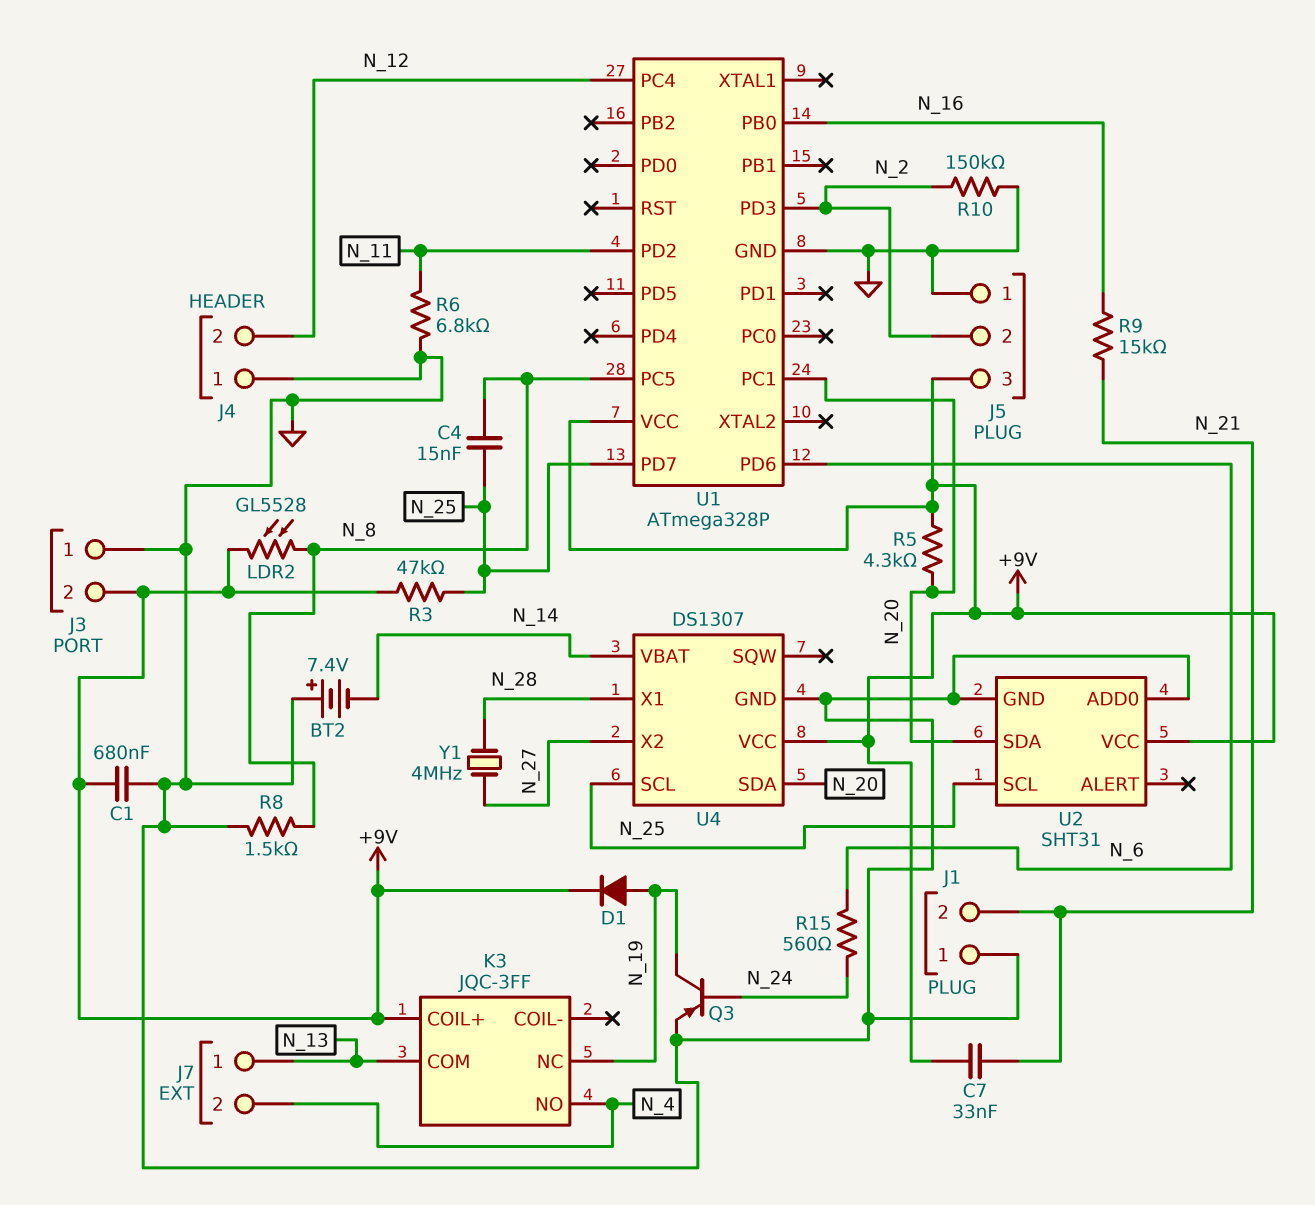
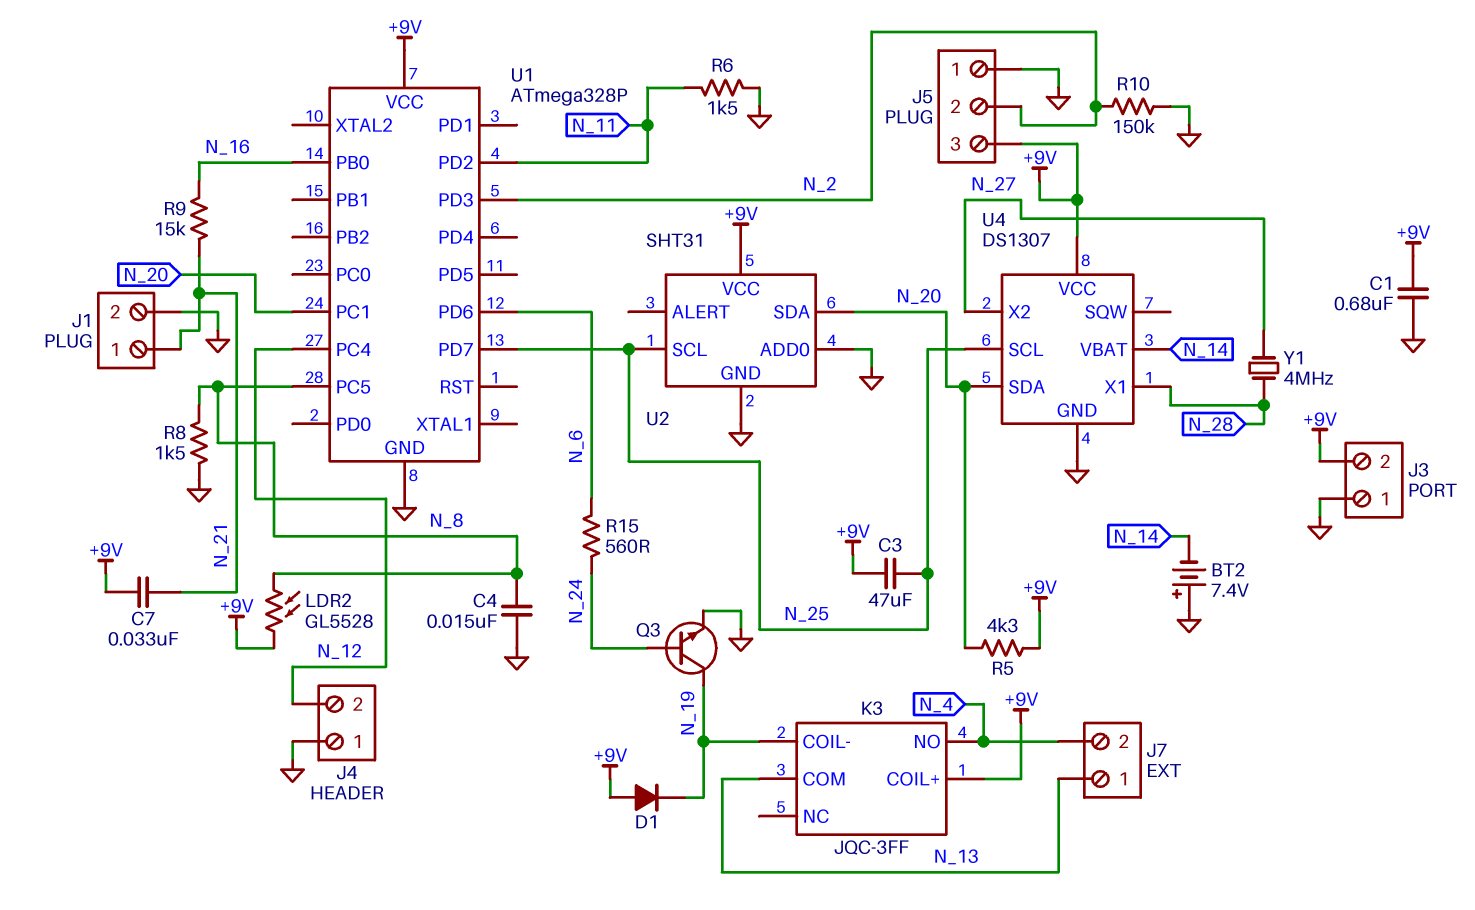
C3: none -> 47uF (+9V, N_25)
C4: 15nF (N_8, N_25) -> 15nF (GND, N_8)
D1: diode (A N_19, K +9V) -> diode (A +9V, K N_19)
J1 pin 1: GND -> N_21
J1 pin 2: N_21 -> GND
K3 pin COIL-: none -> N_19
K3 pin NC: N_19 -> none
Q3: PNP (B N_24, C N_19, E GND) -> NPN (B N_24, C N_19, E GND)
R3: 47k (+9V, N_25) -> none
R6: 6.8k (GND, N_11) -> 1.5k (GND, N_11)

